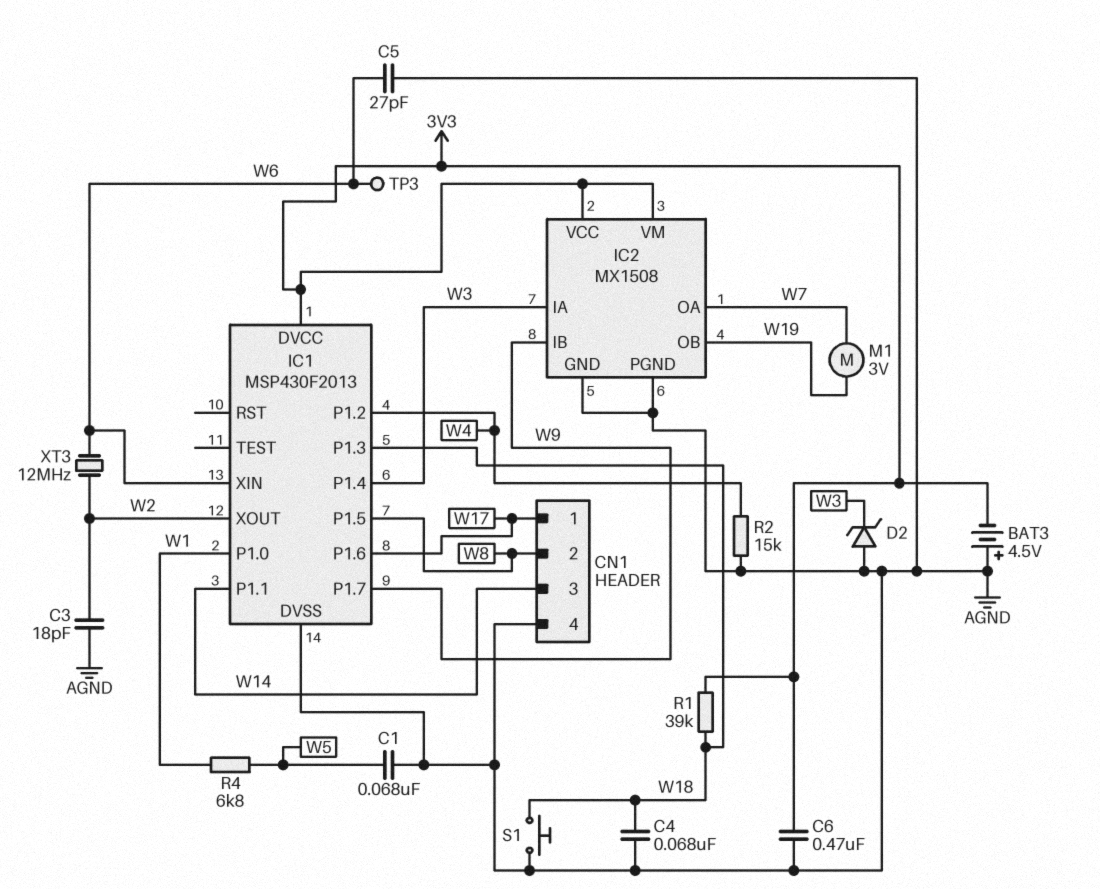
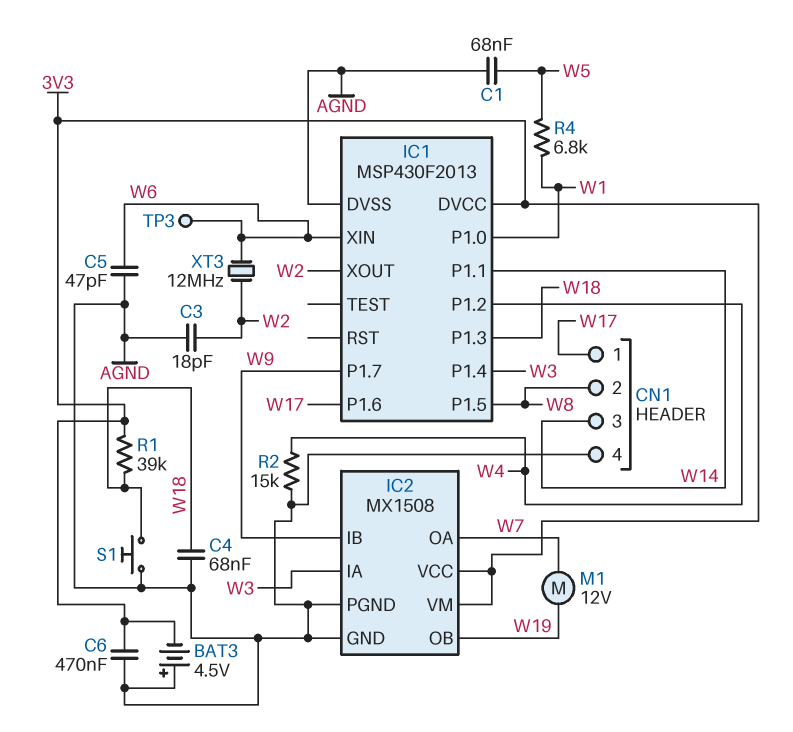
C5: 27pF (AGND, W6) -> 47pF (AGND, W6)
D2: zener (A AGND, K W3) -> none
M1: motor 3V (W7, W19) -> motor 12V (W7, W19)

